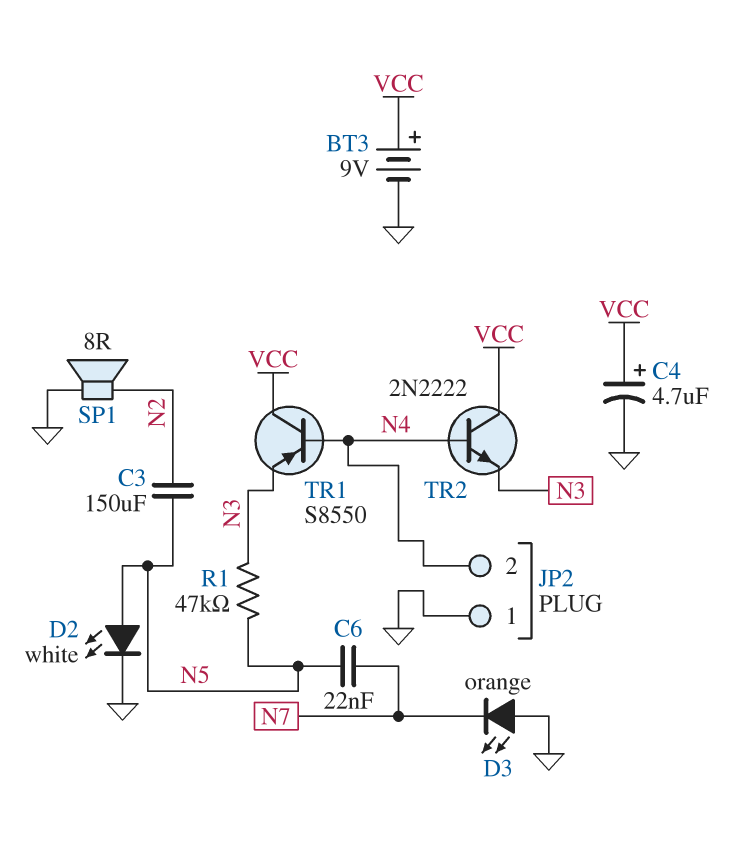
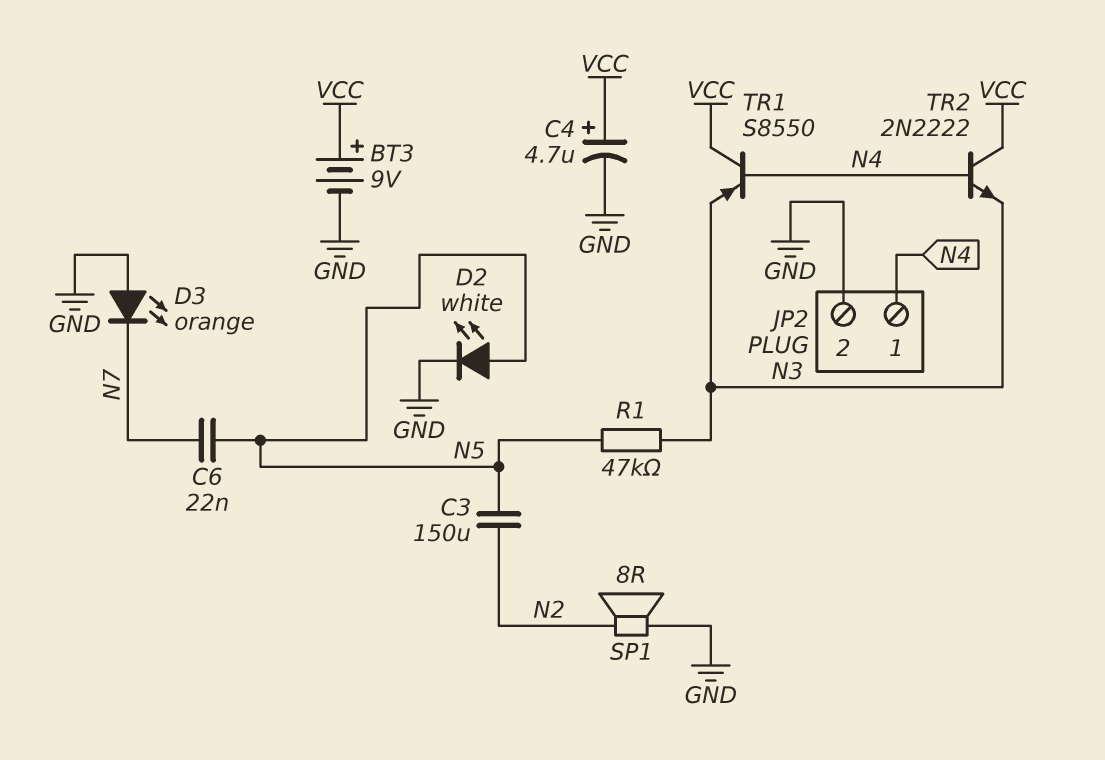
JP2 pin 1: GND -> N4
JP2 pin 2: N4 -> GND

